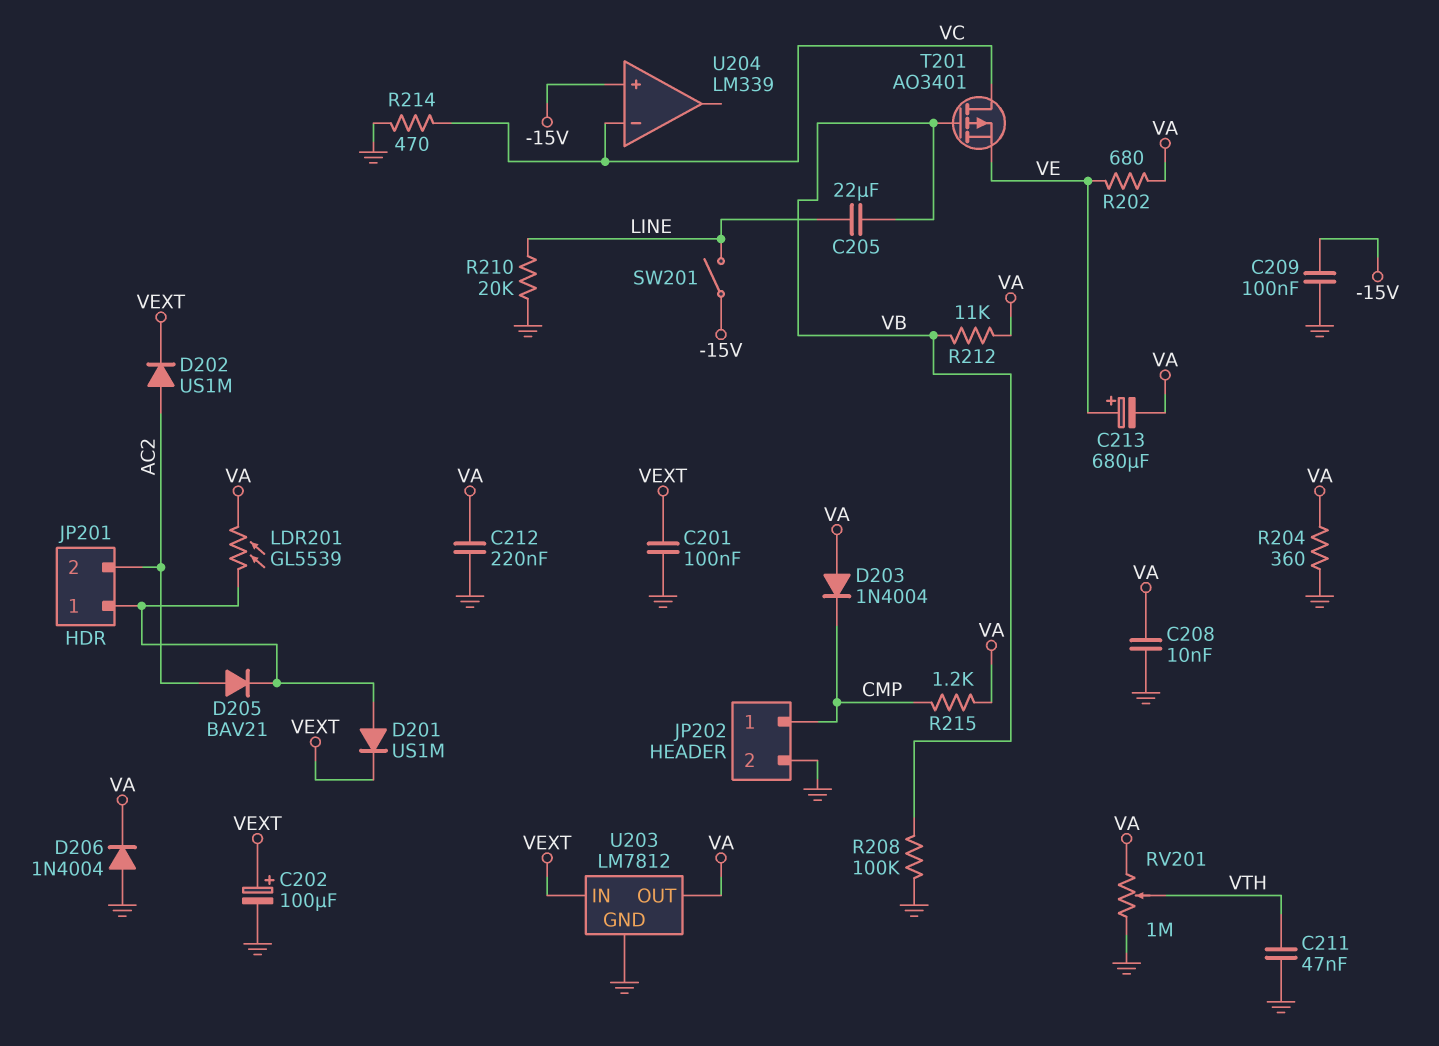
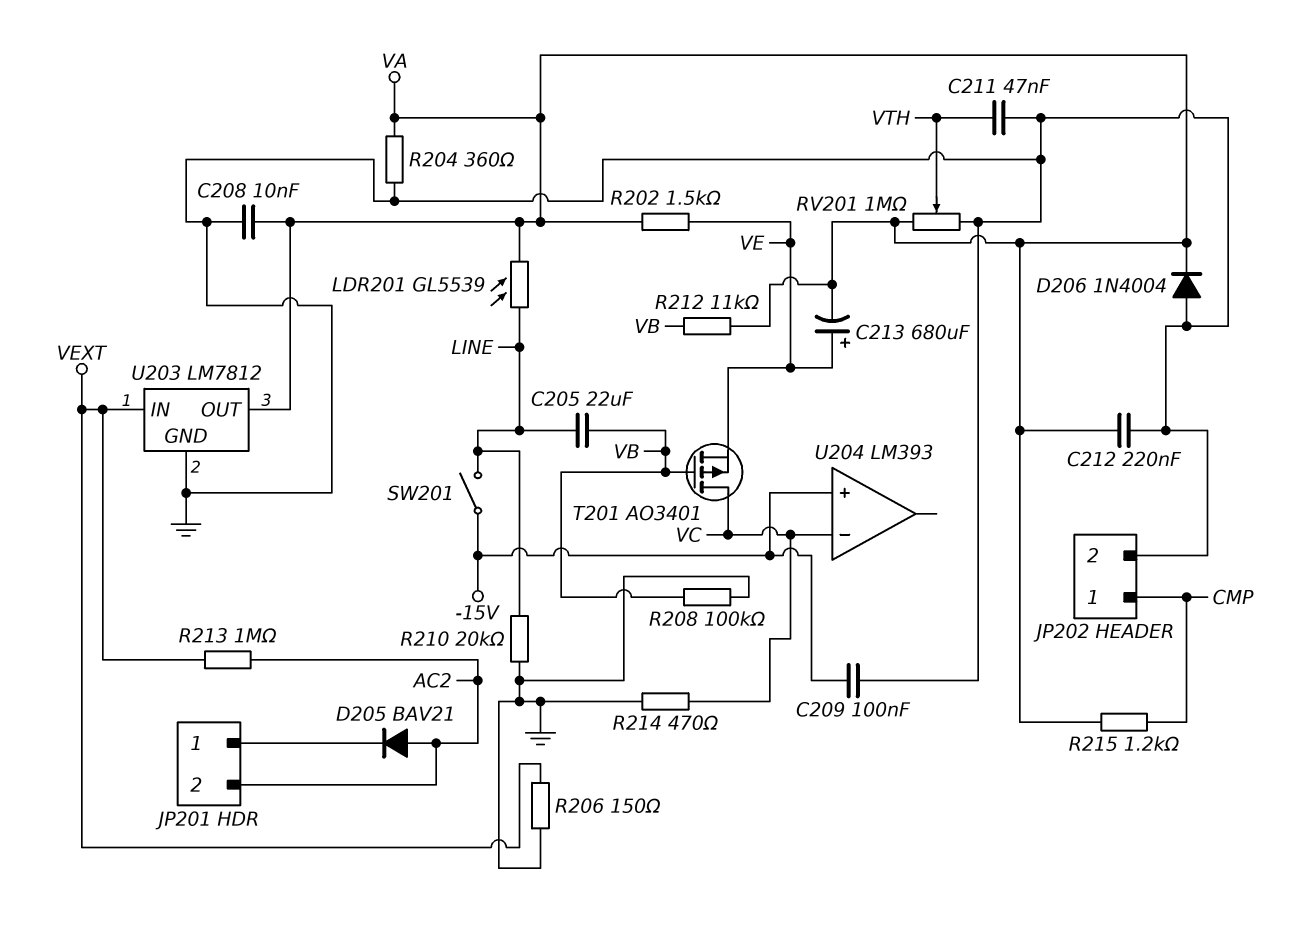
C201: 100nF (GND, VEXT) -> none
C202: 100uF (plus VEXT, minus GND) -> none
D201: diode US1M (A JP201/1, K VEXT) -> none
D202: diode US1M (A AC2, K VEXT) -> none
D203: diode 1N4004 (A VA, K CMP) -> none
LDR201: GL5539 (JP201/1, VA) -> GL5539 (LINE, VA)
R202: 680 (VA, VE) -> 1.5k (VA, VE)
R206: none -> 150 (GND, VEXT)
R213: none -> 1M (AC2, VEXT)
U204: LM339 -> LM393

